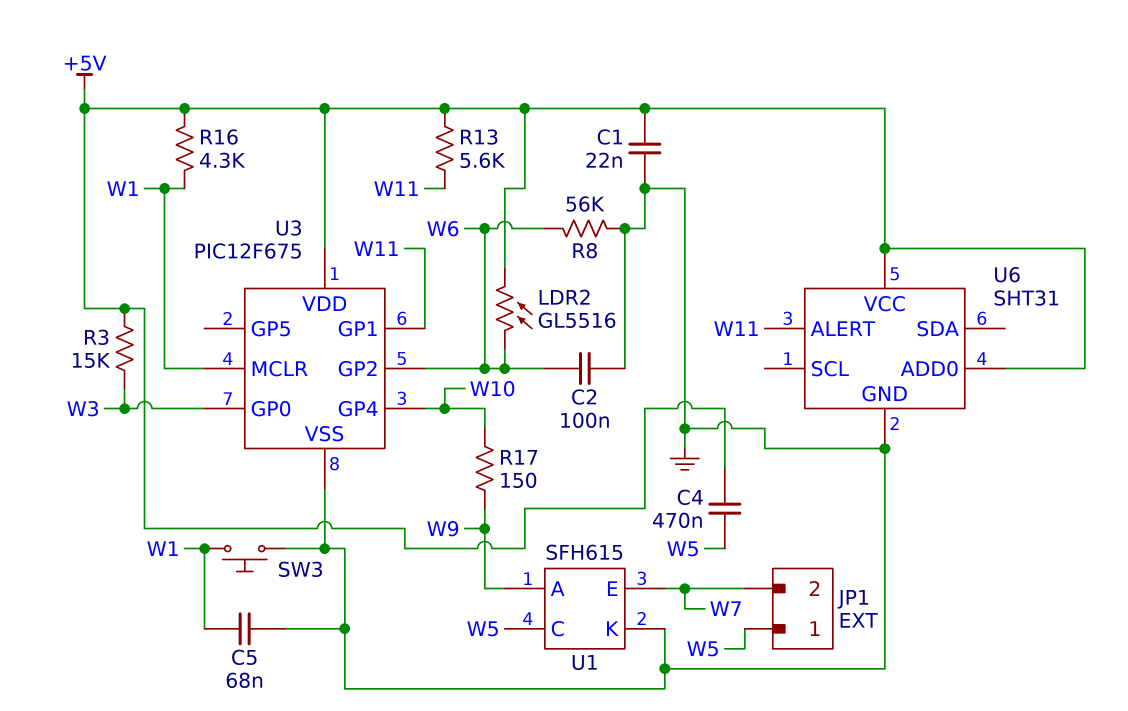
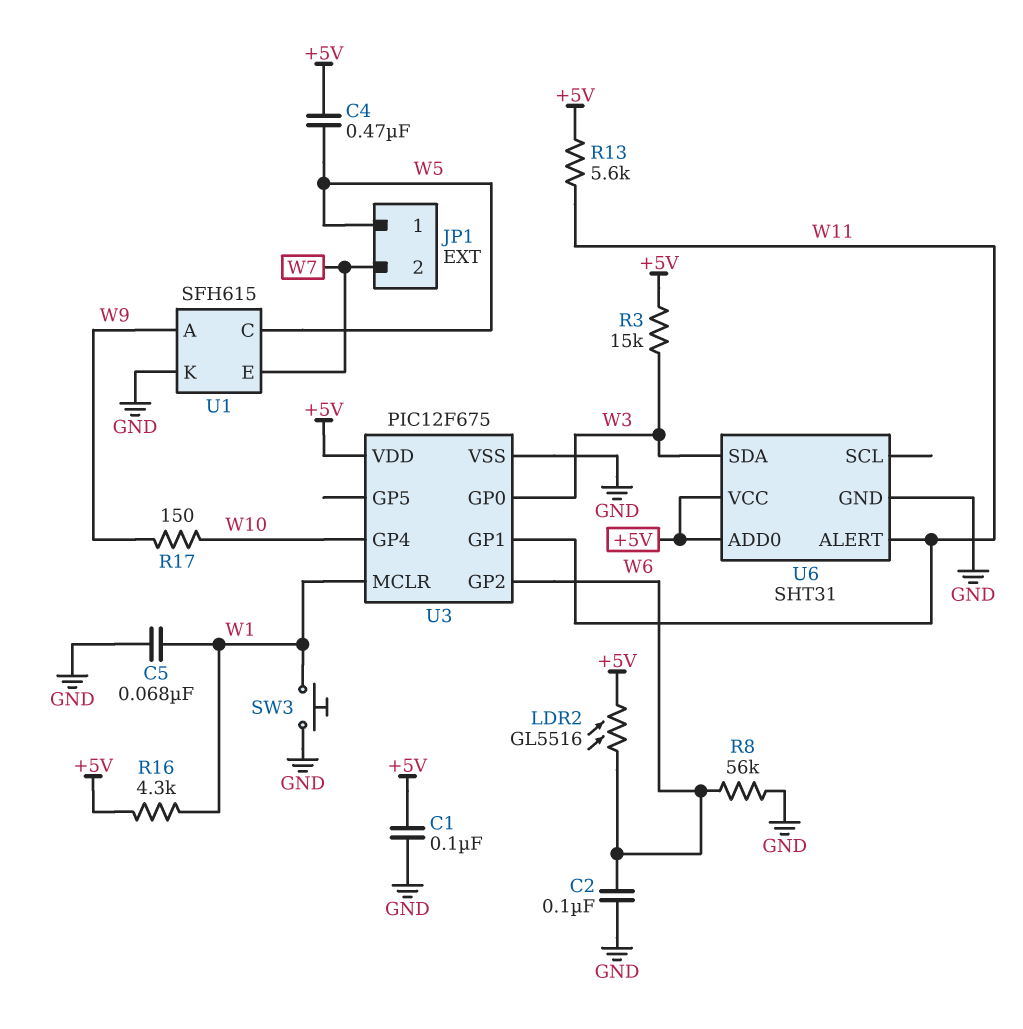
C1: 22nF (+5V, GND) -> 100nF (+5V, GND)
U6 pin SDA: none -> W3

